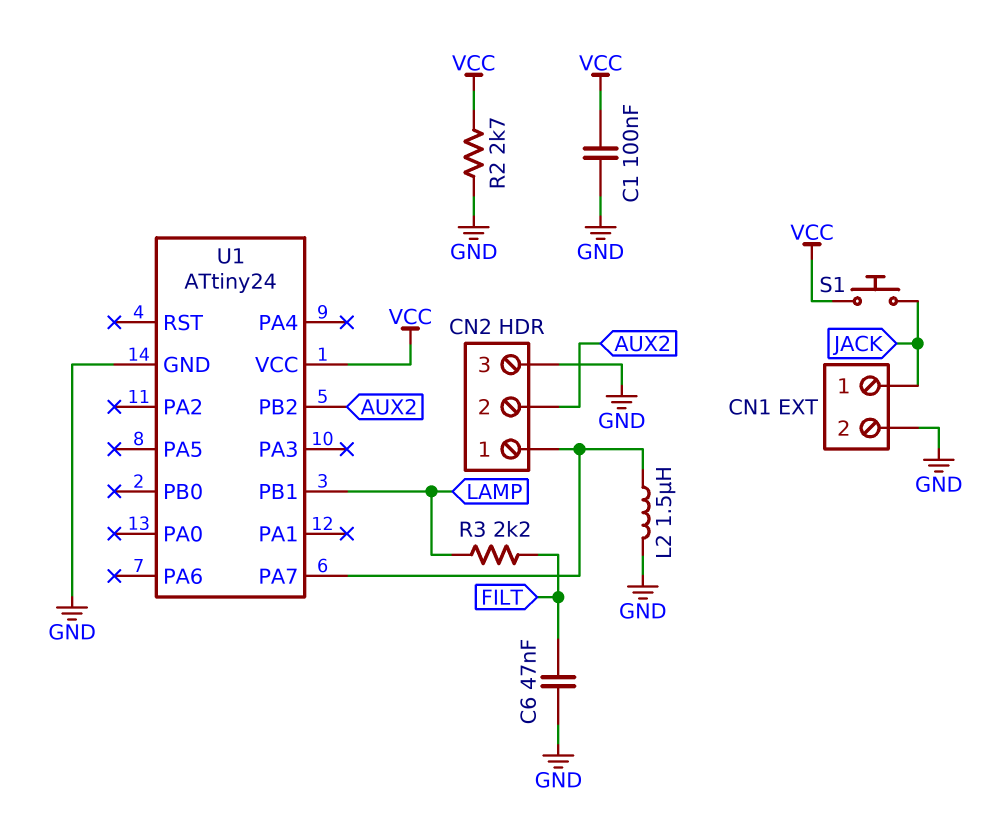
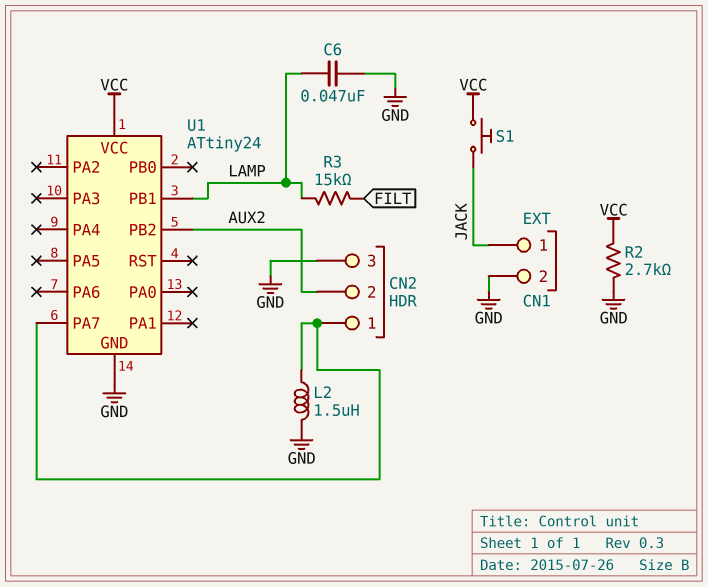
C1: 100nF (GND, VCC) -> none
C6: 47nF (FILT, GND) -> 47nF (GND, LAMP)
R3: 2.2k (FILT, LAMP) -> 15k (FILT, LAMP)

